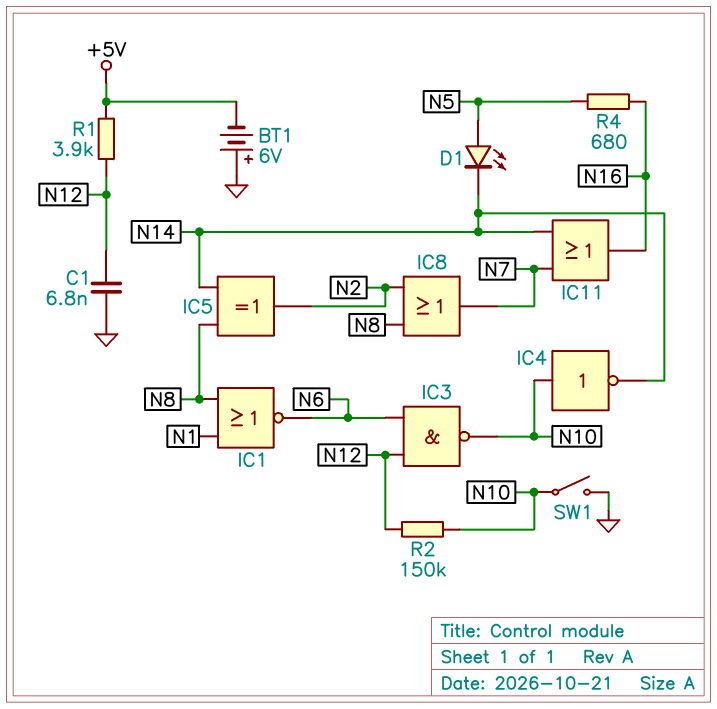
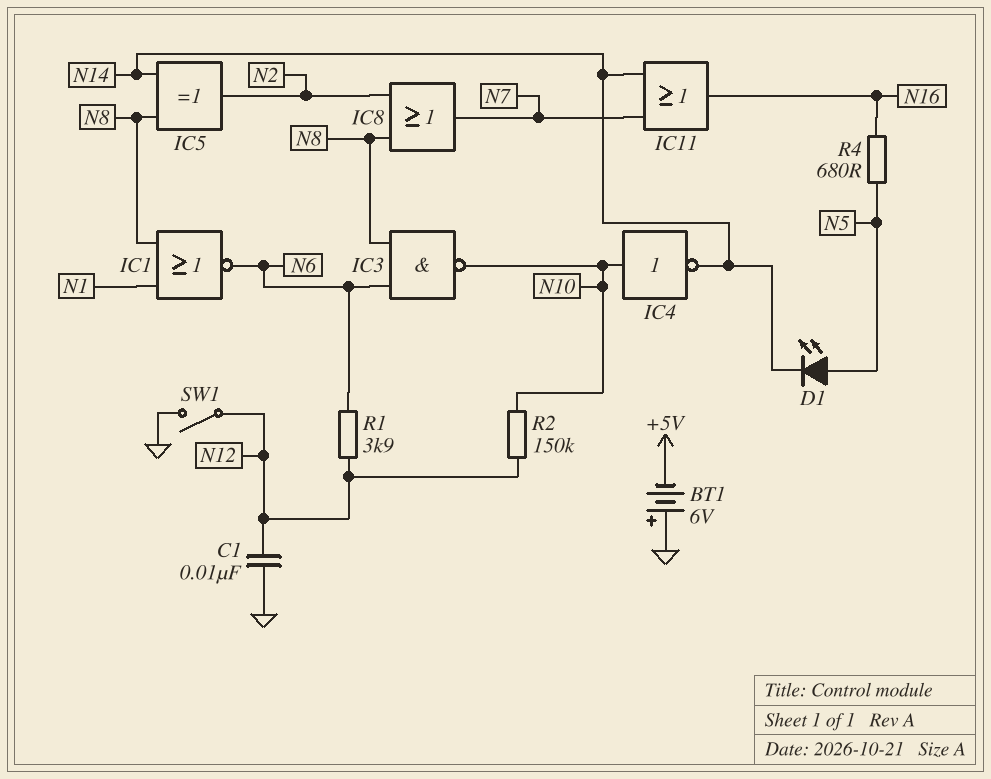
C1: 6.8nF (GND, N12) -> 10nF (GND, N12)
IC3: NAND (in N6, in N12, out N10) -> NAND (in N6, in N8, out N10)
R1: 3.9k (+5V, N12) -> 3.9k (N6, N12)
SW1: switch (GND, N10) -> switch (GND, N12)

